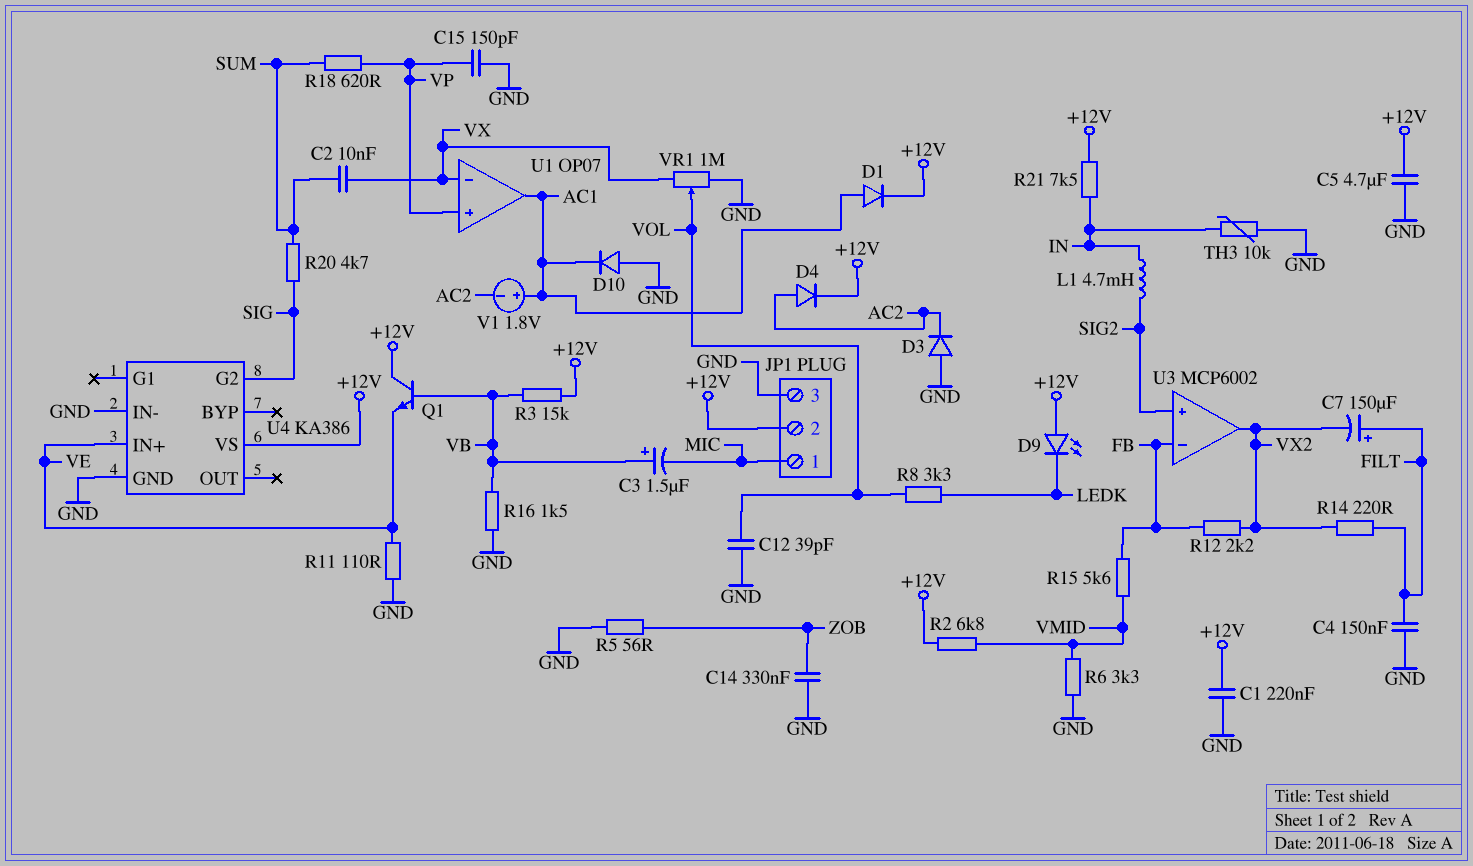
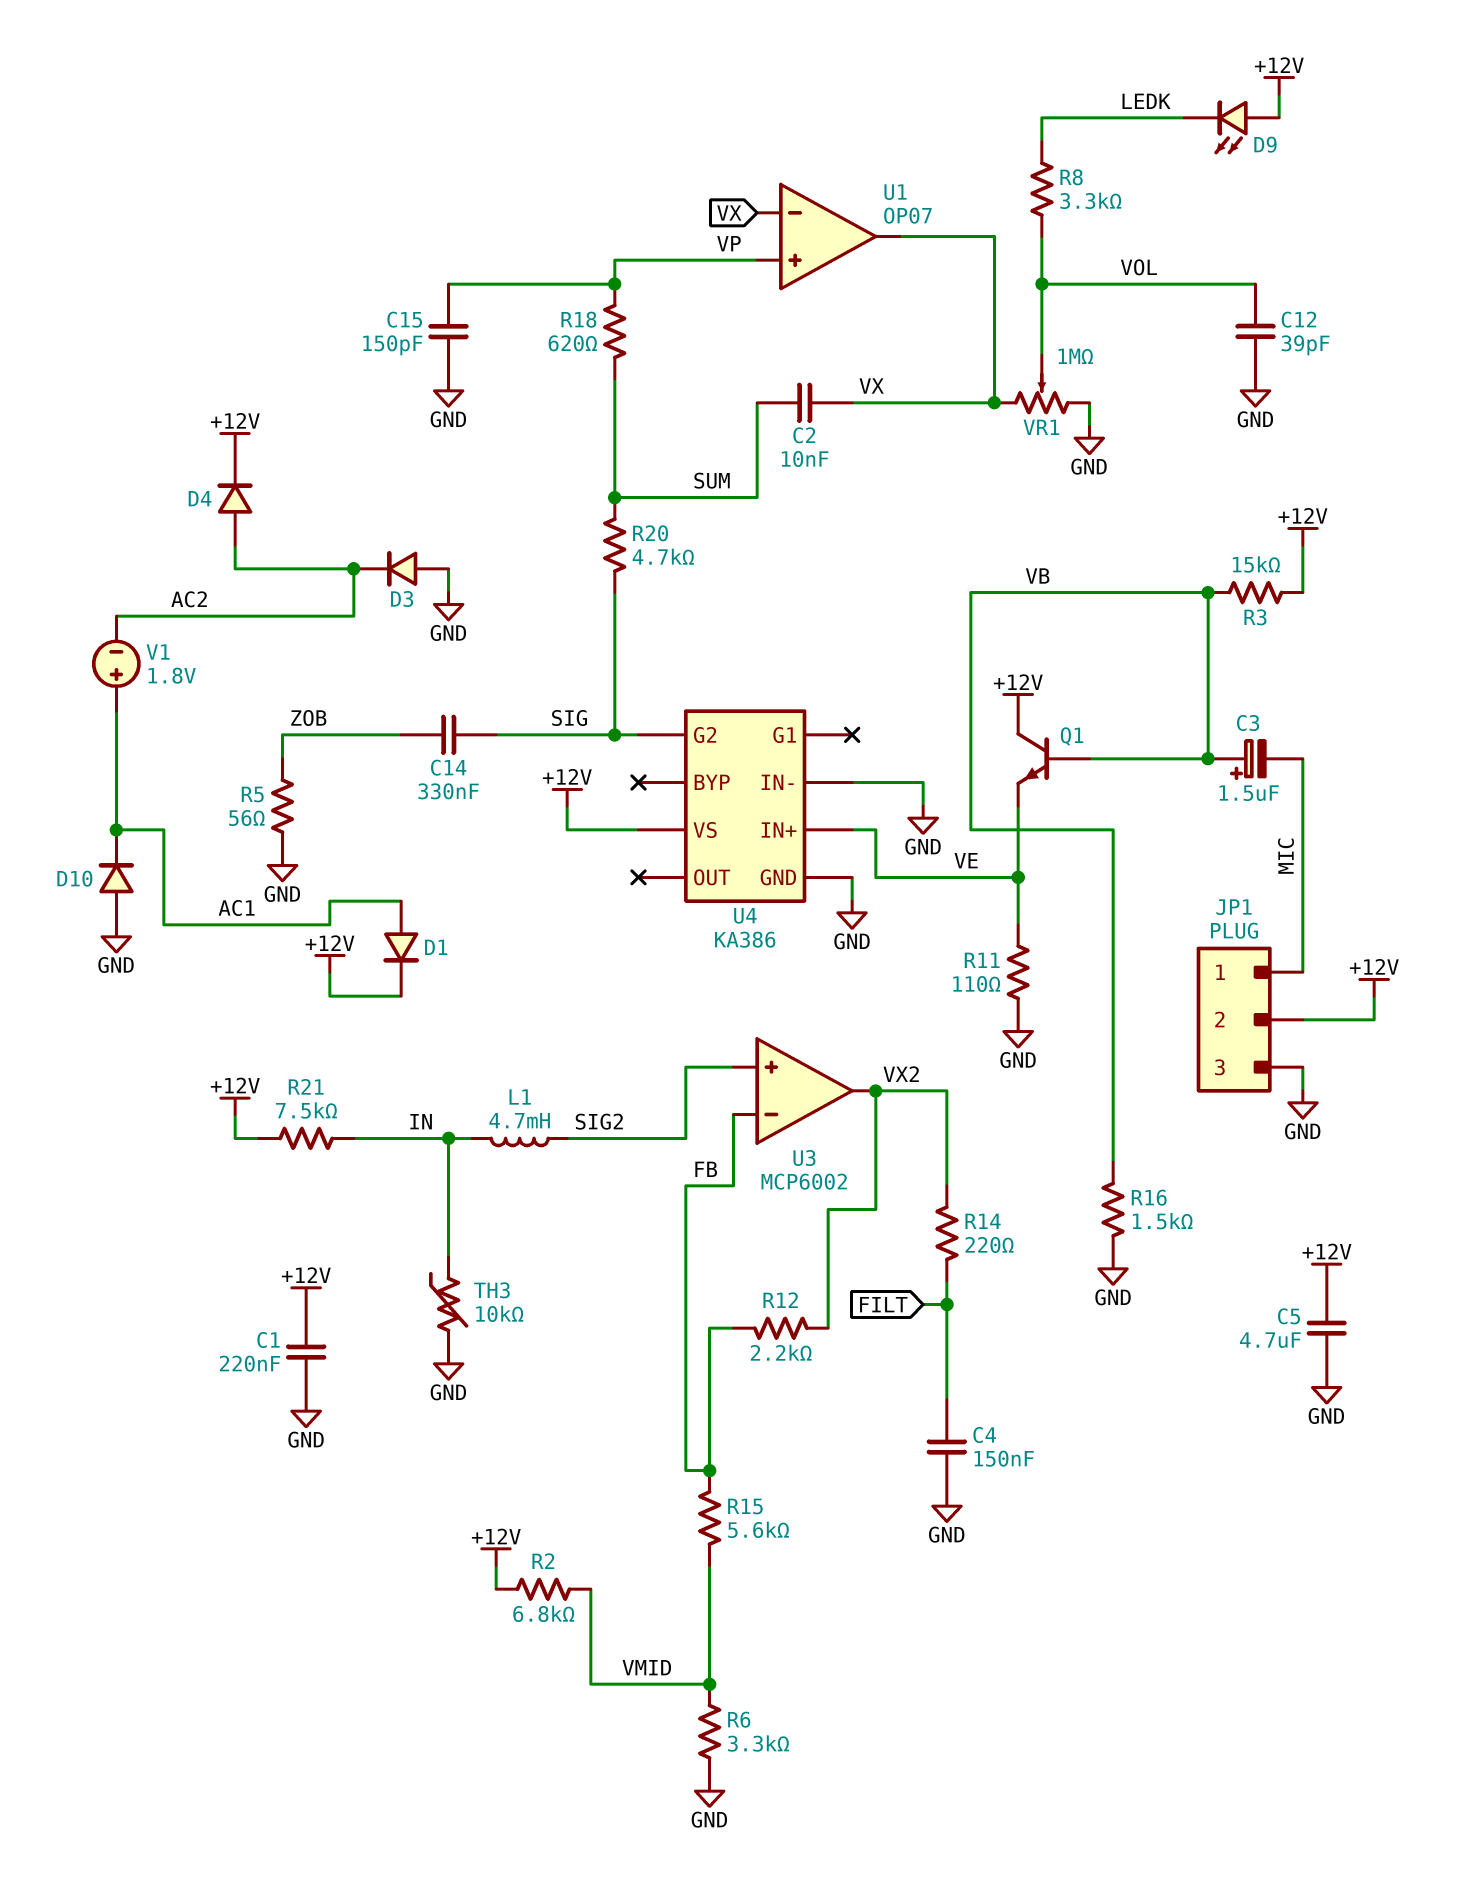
C7: 150uF (plus FILT, minus VX2) -> none
C14: 330nF (GND, ZOB) -> 330nF (SIG, ZOB)
U1 pin out: AC1 -> VX

